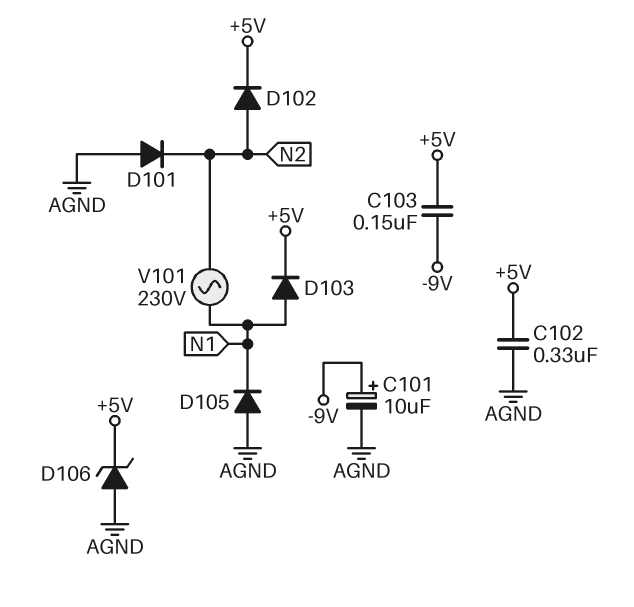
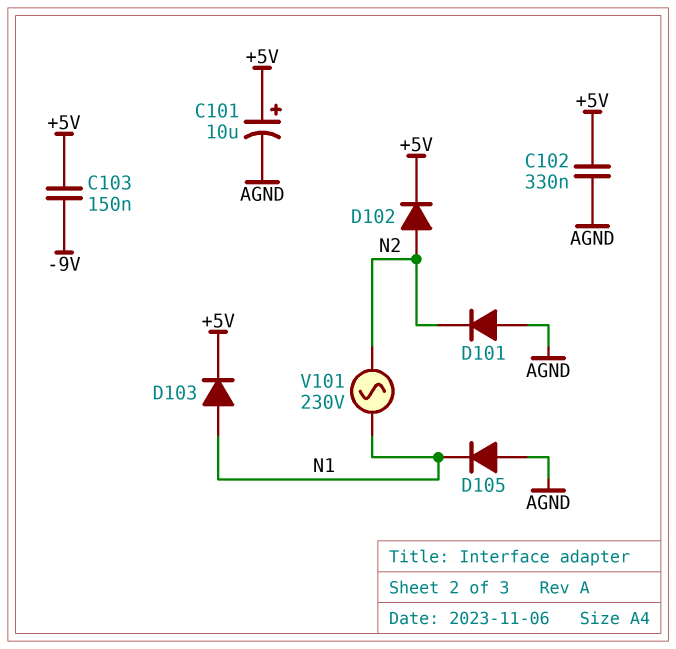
C101: 10uF (plus -9V, minus AGND) -> 10uF (plus +5V, minus AGND)
D106: zener (A AGND, K +5V) -> none

